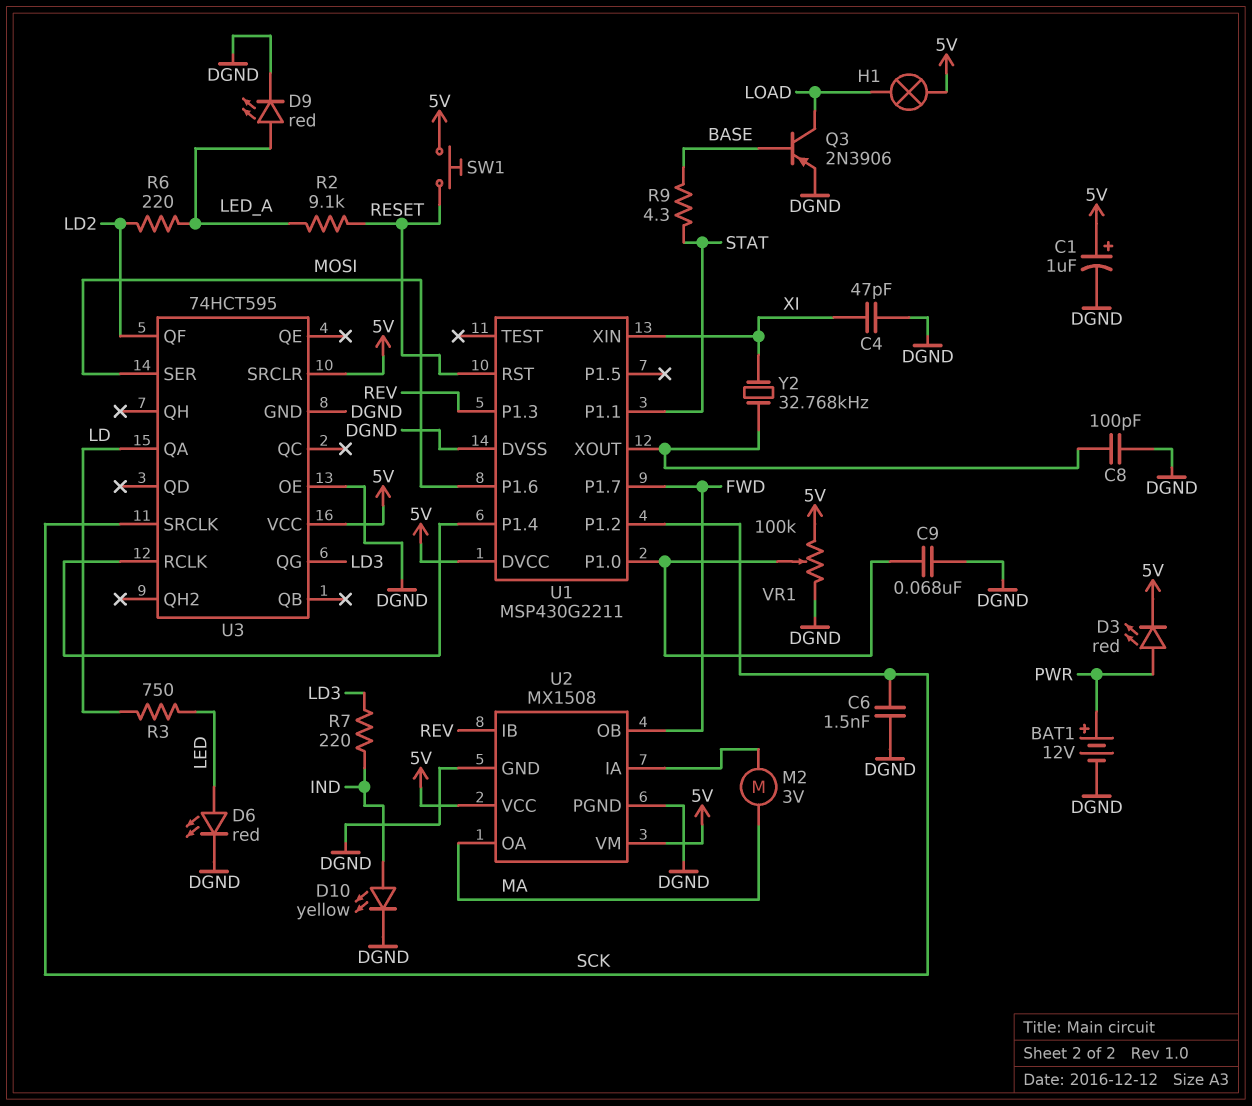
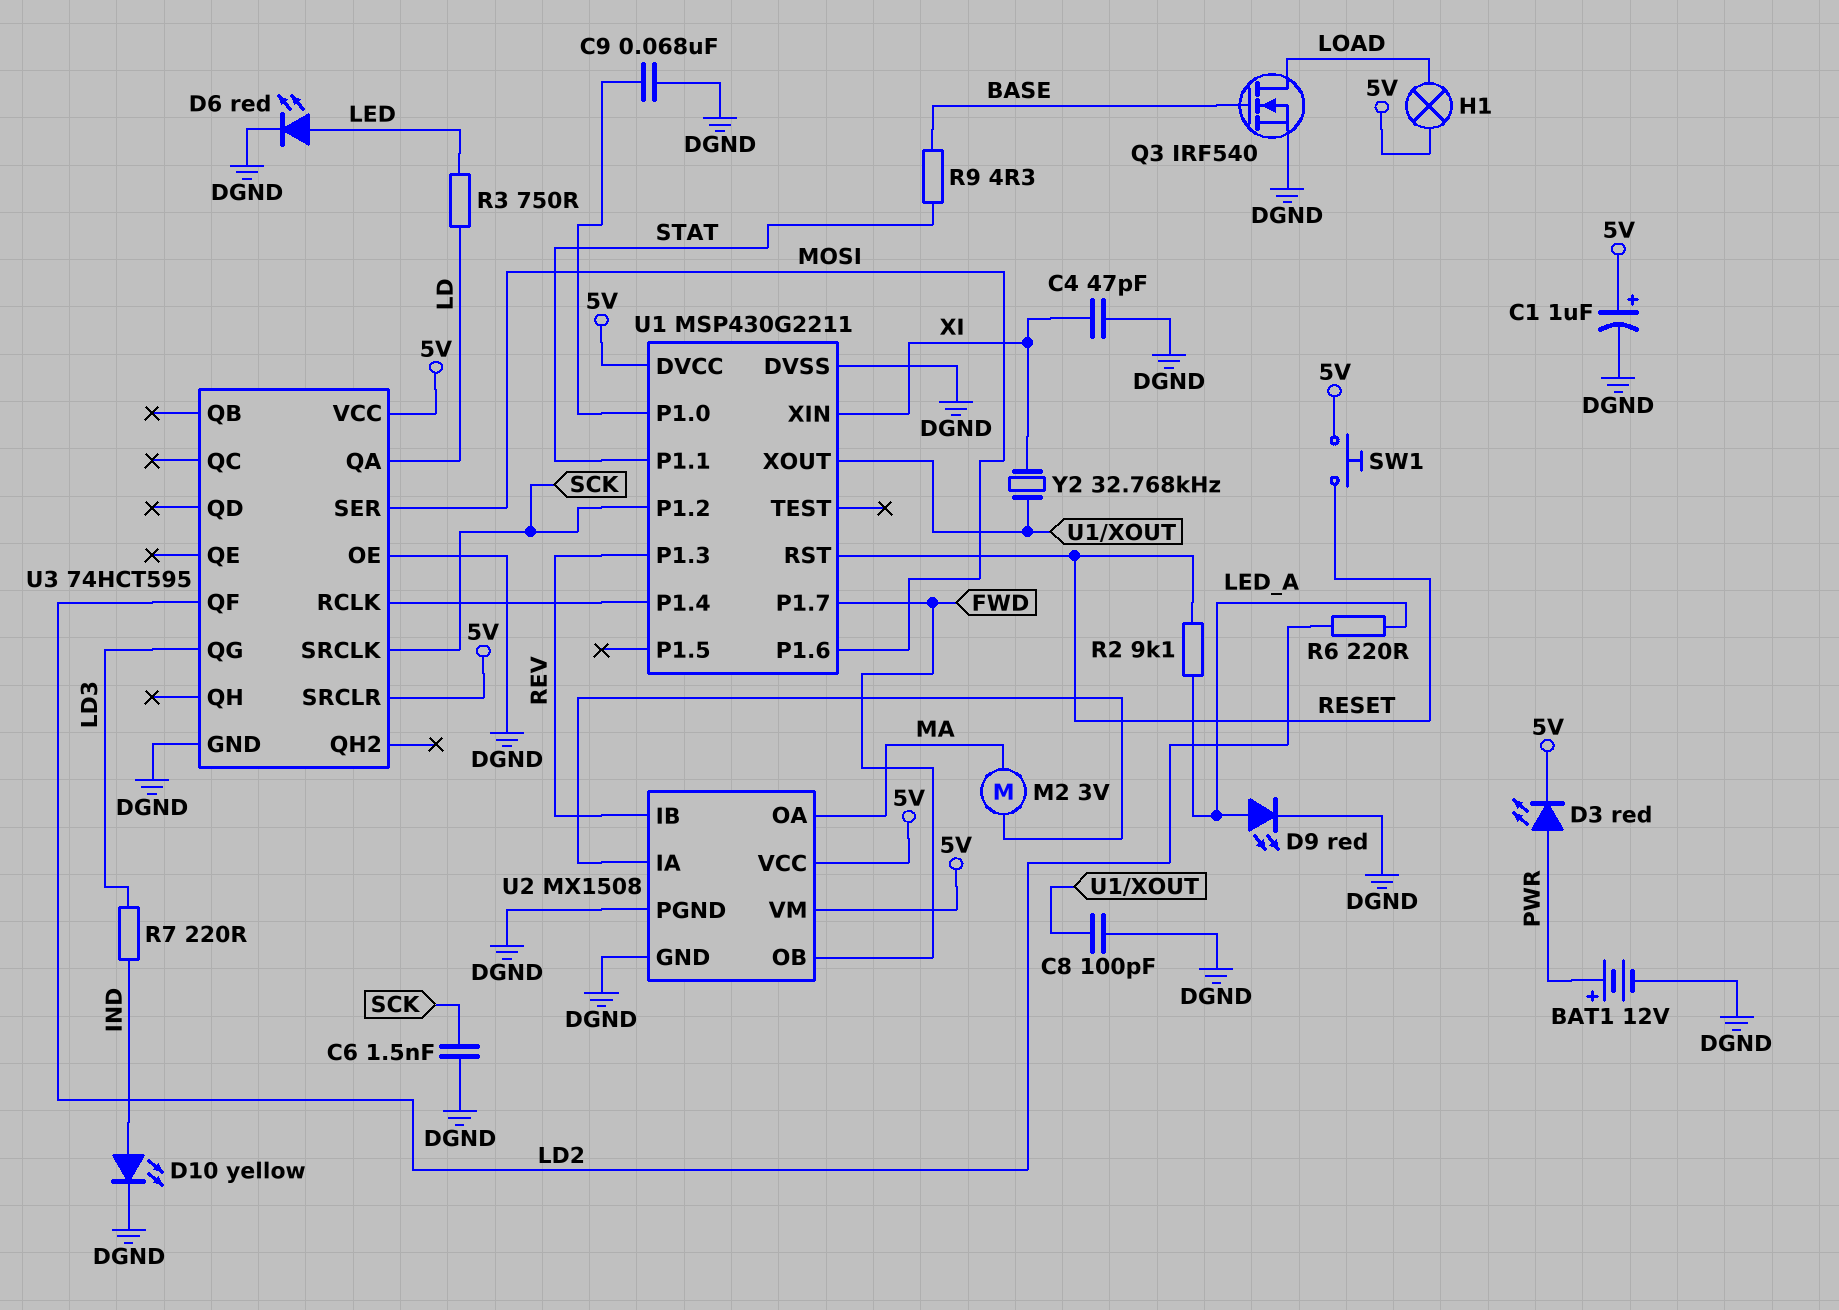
Q3: PNP 2N3906 (B BASE, C LOAD, E DGND) -> NMOS IRF540 (G BASE, D LOAD, S DGND)
VR1: 100k (5V, DGND, wiper U1/P1.0) -> none

